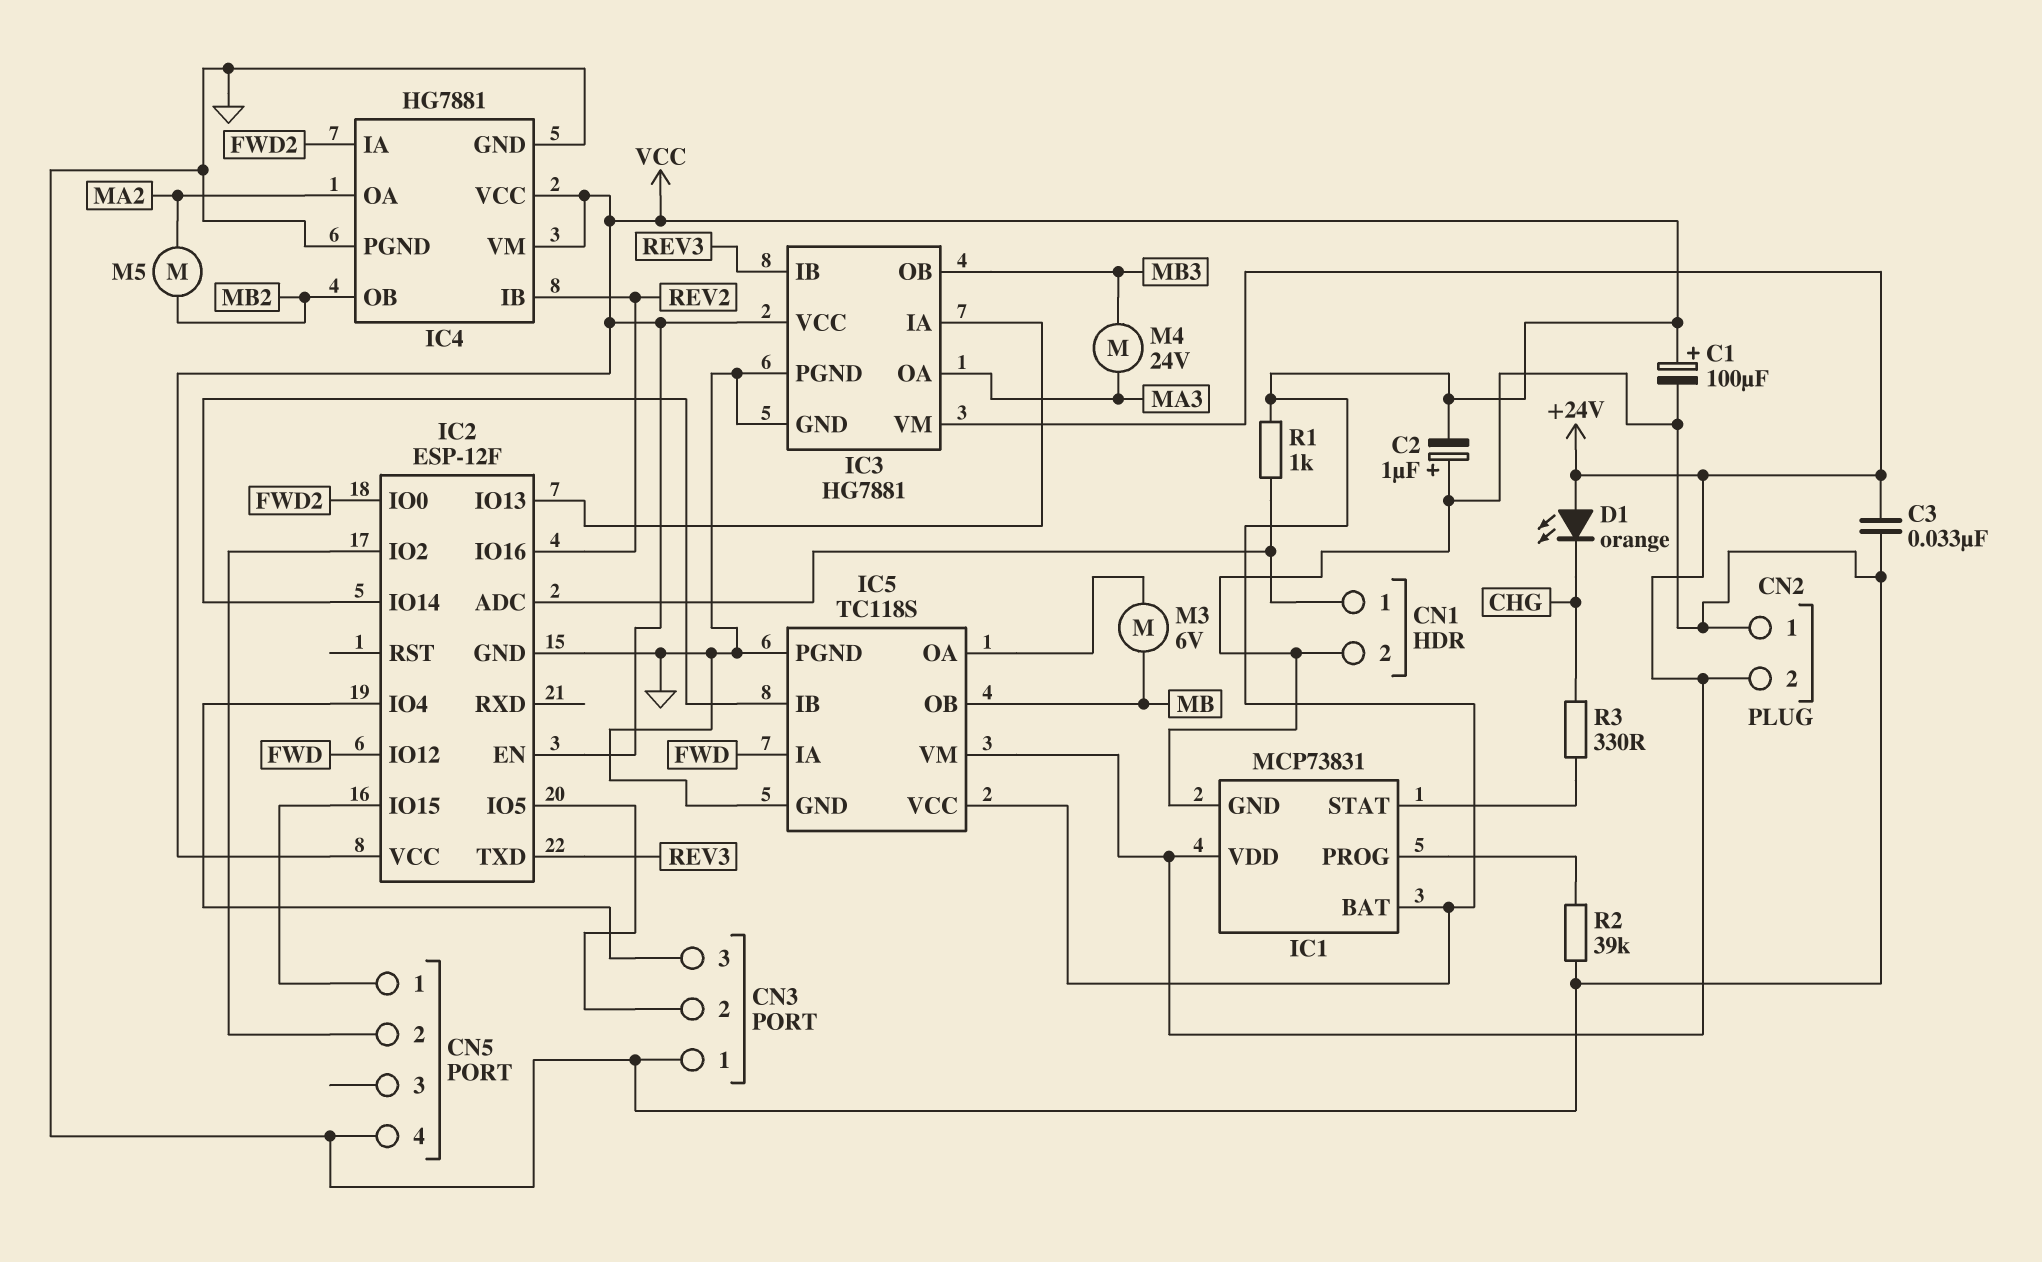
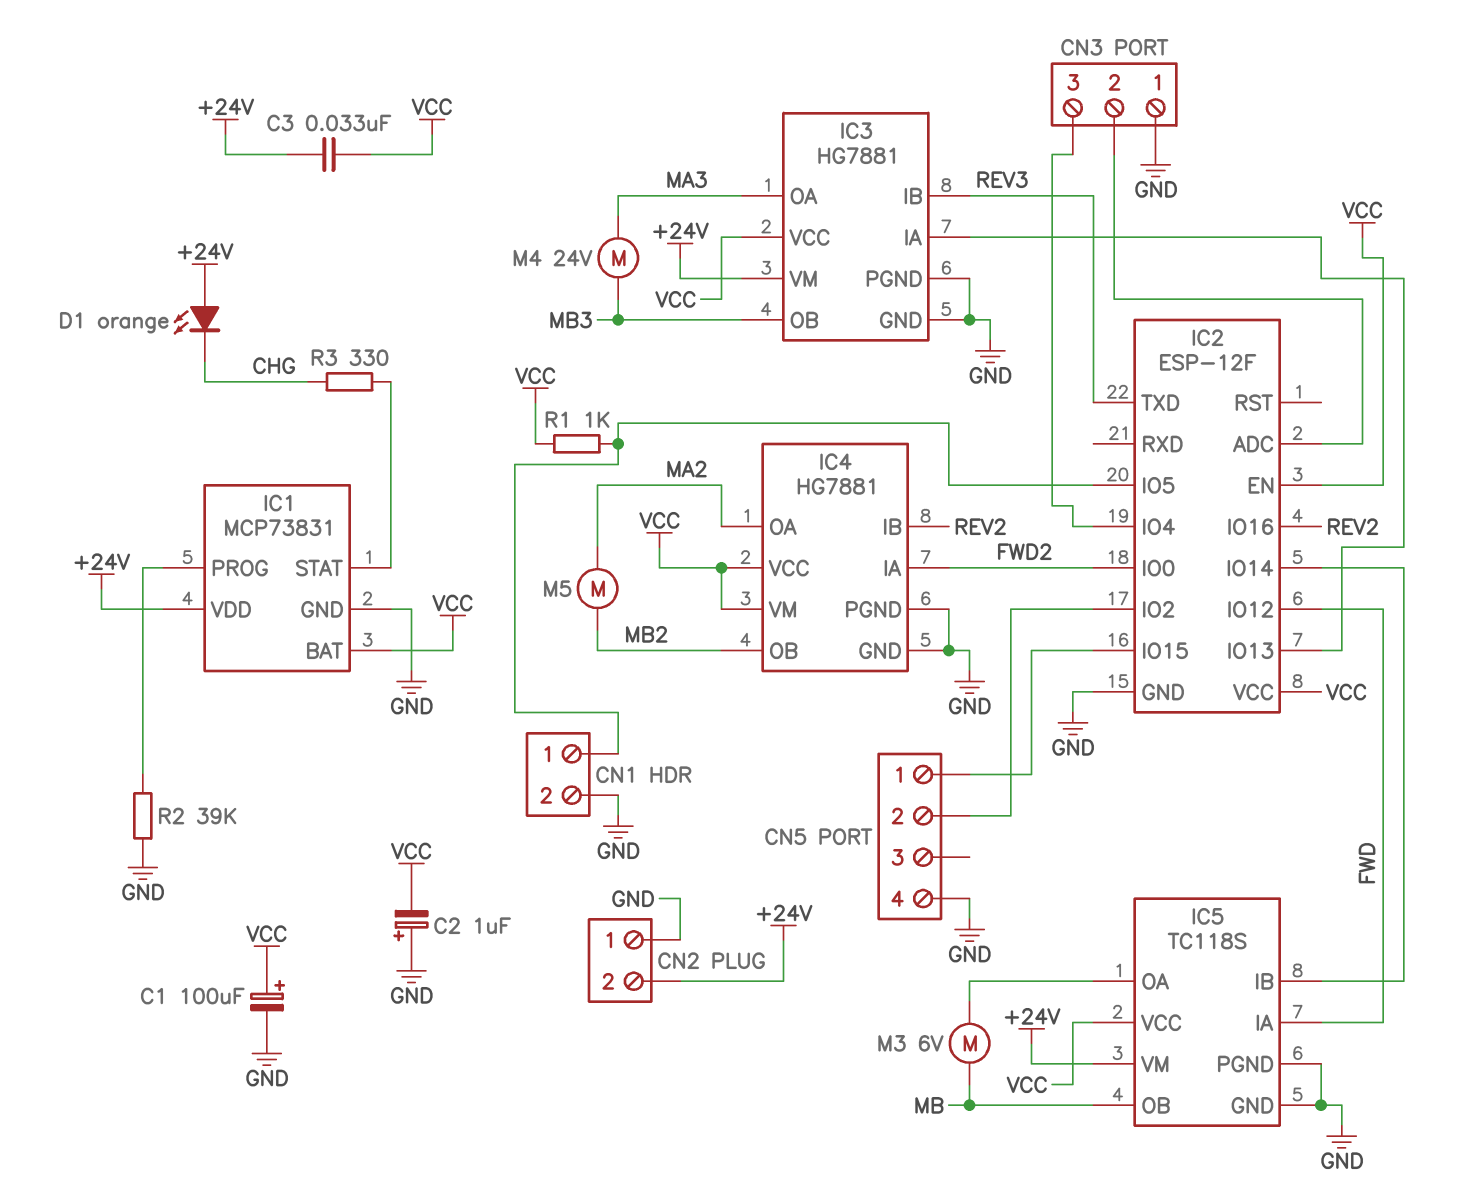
C3: 33nF (+24V, GND) -> 33nF (+24V, VCC)
IC2 pin ADC: CN1/1 -> CN3/2
IC2 pin IO5: CN3/2 -> CN1/1

